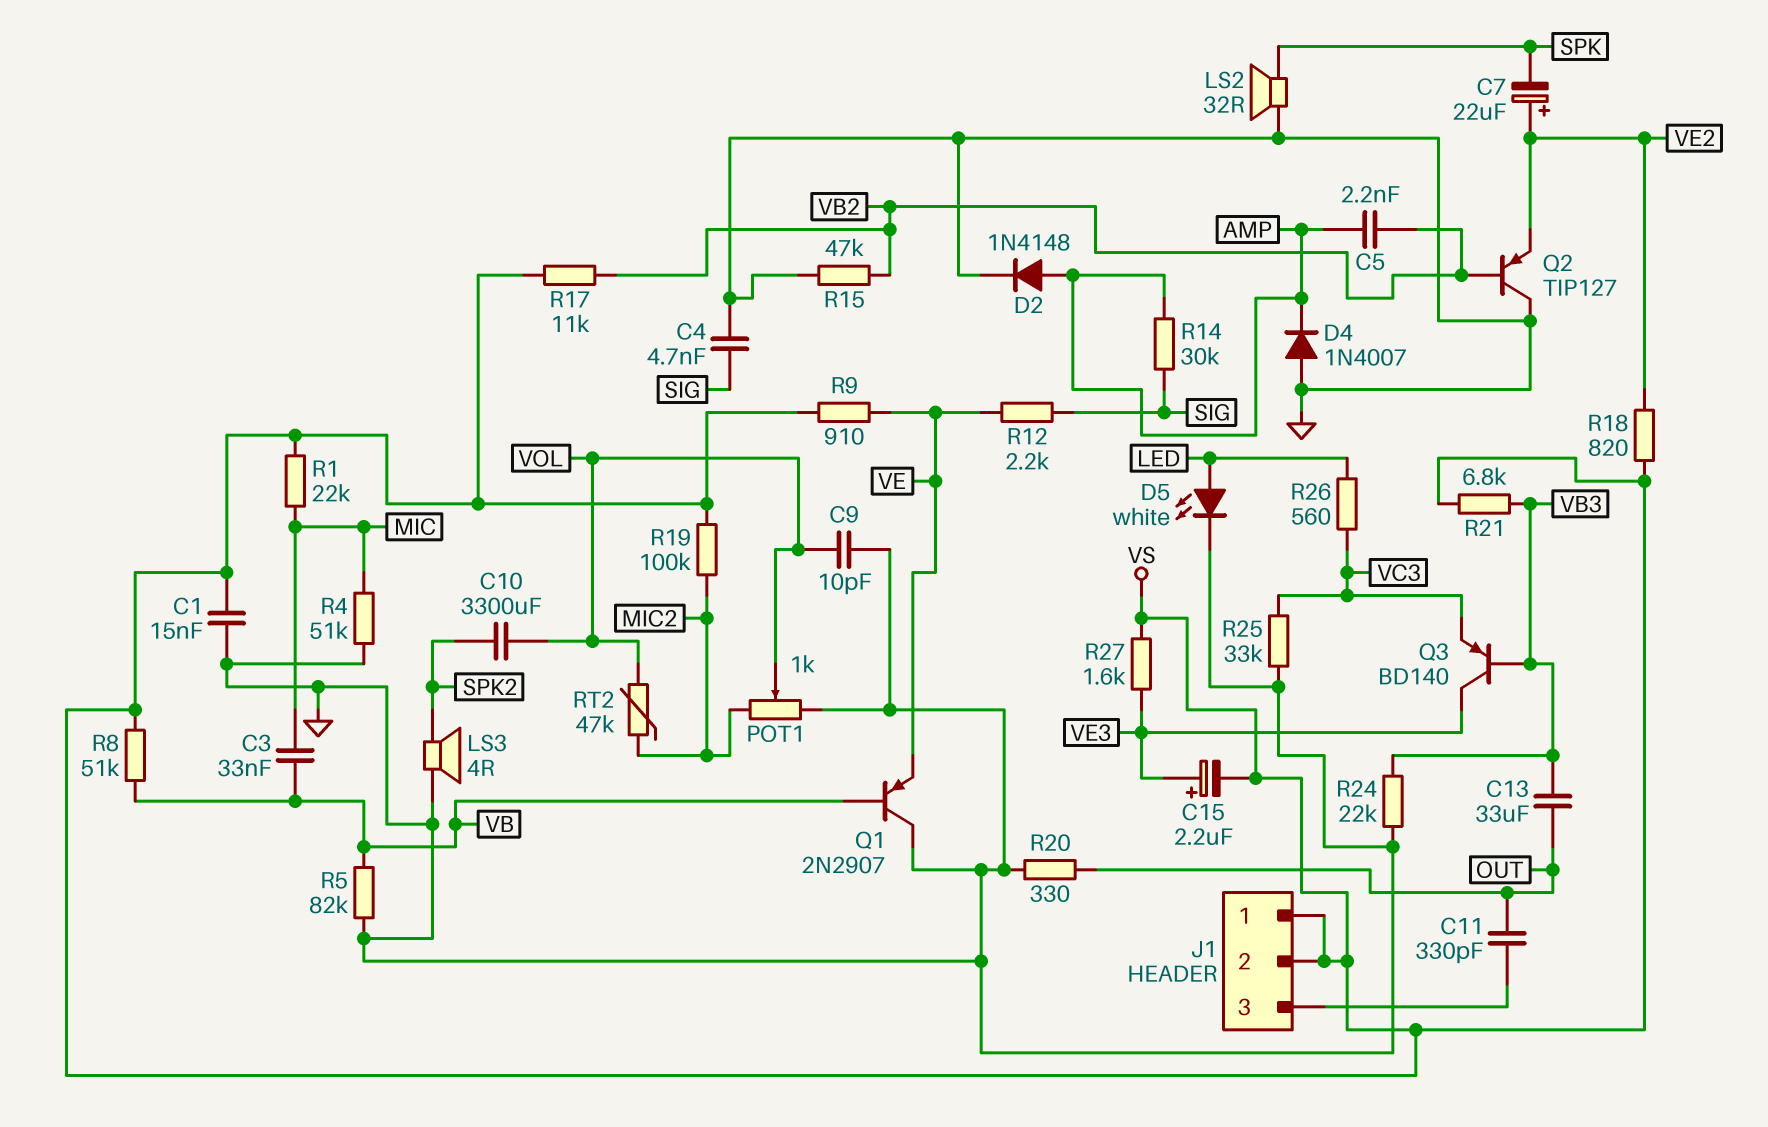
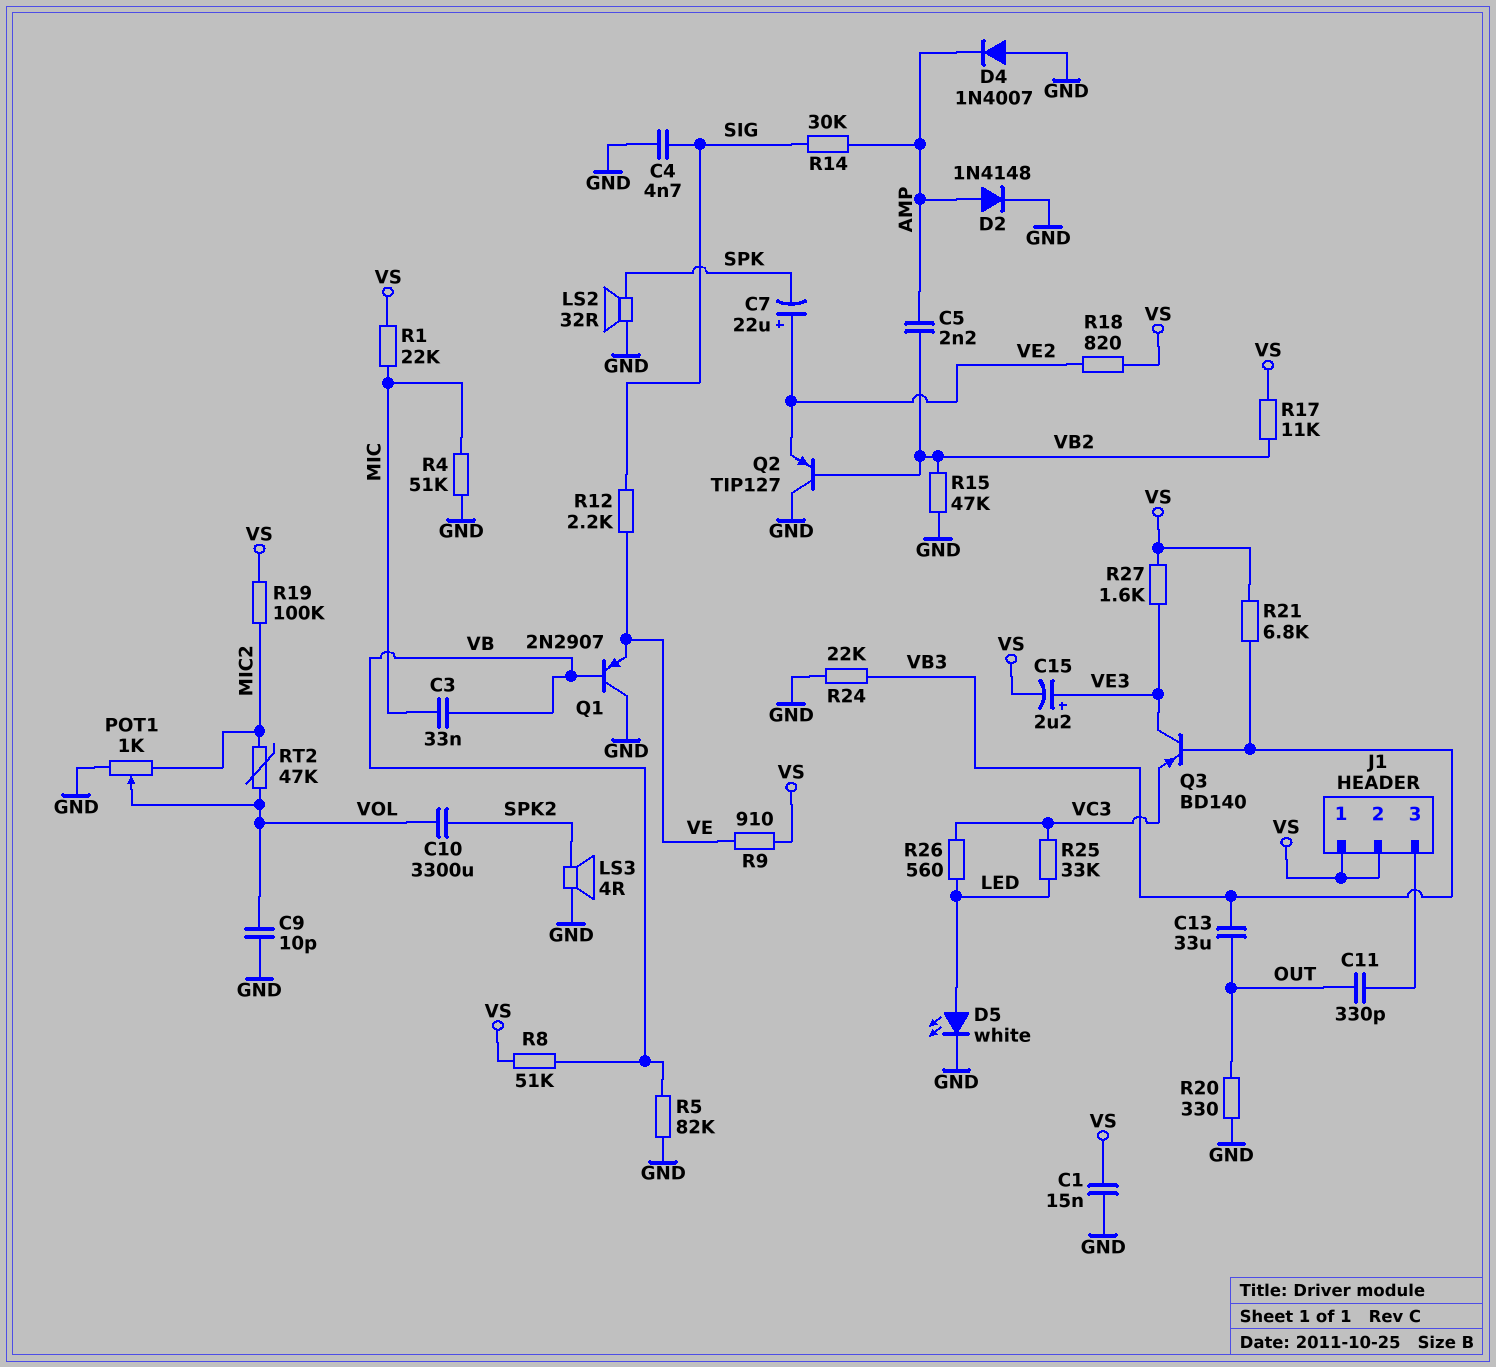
R25: 33k (GND, VC3) -> 33k (LED, VC3)

